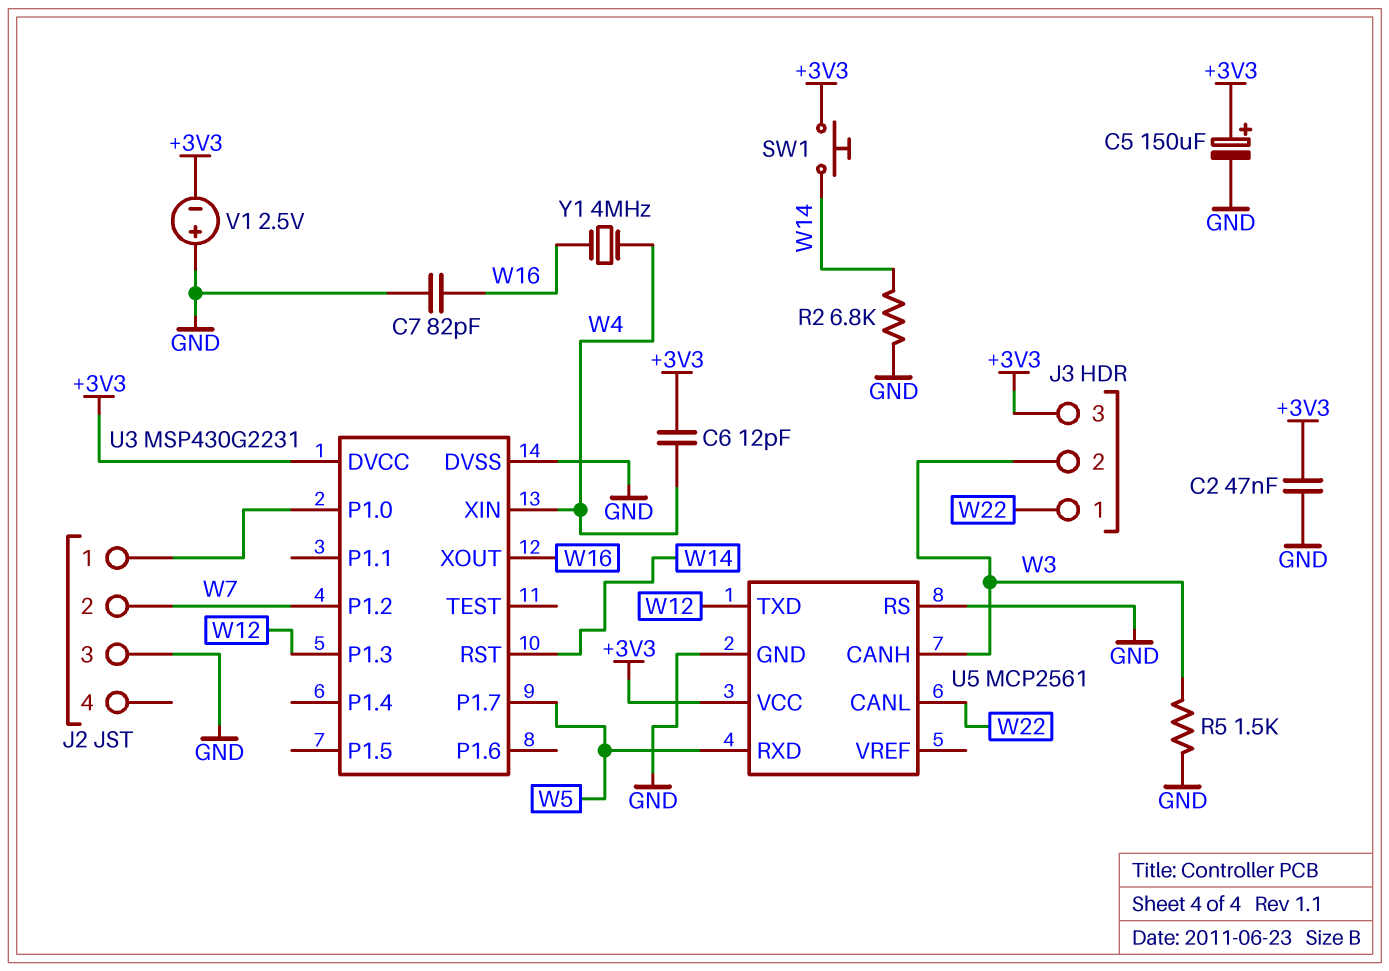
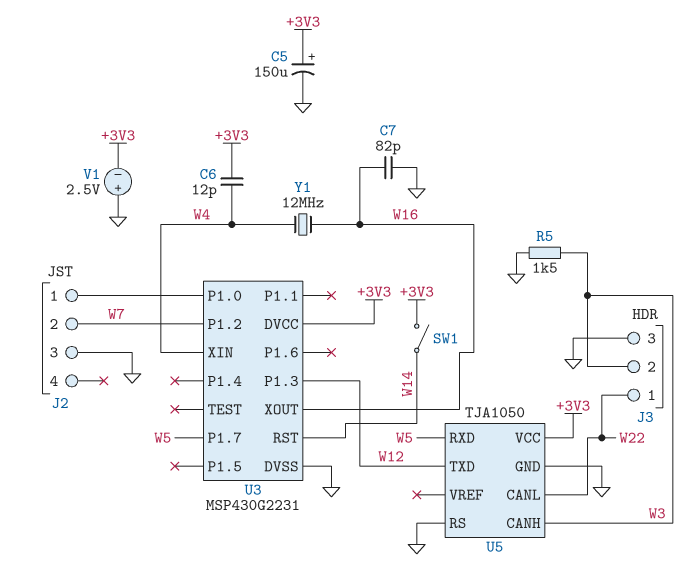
C2: 47nF (+3V3, GND) -> none
J3 pin 3: +3V3 -> GND
R2: 6.8k (GND, W14) -> none
SW1: button (+3V3, W14) -> switch (+3V3, W14)
U5: MCP2561 -> TJA1050
Y1: 4MHz (W4, W16) -> 12MHz (W4, W16)

